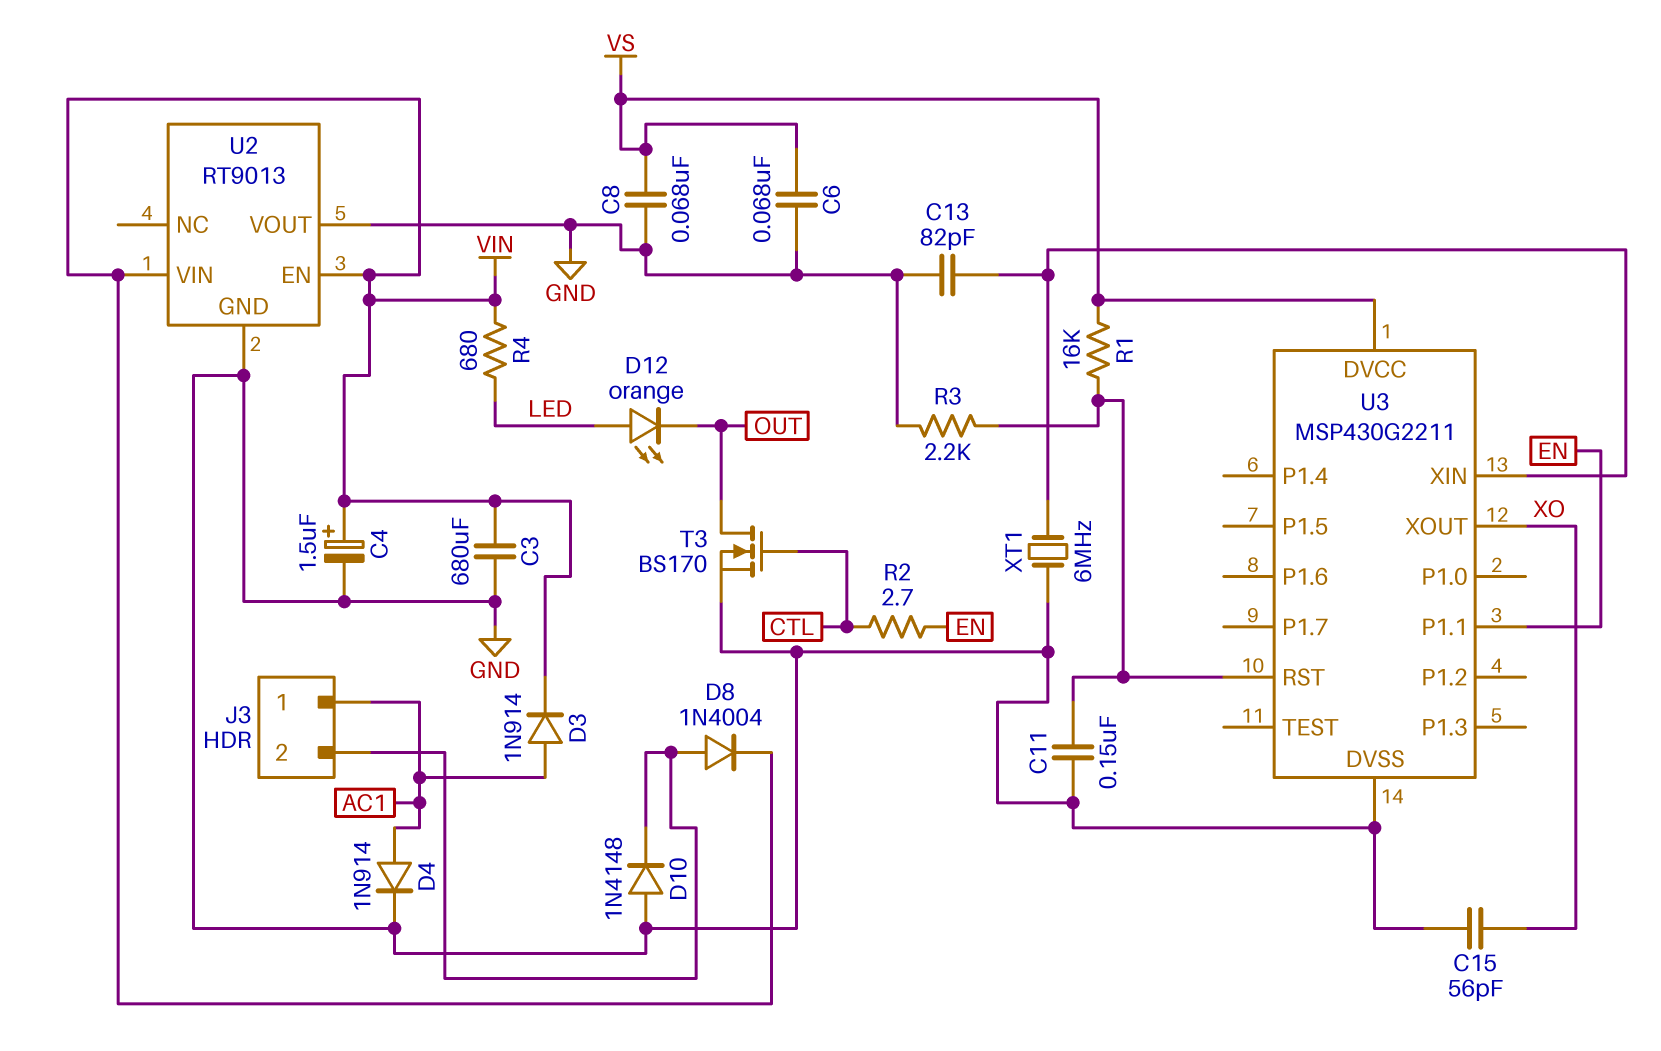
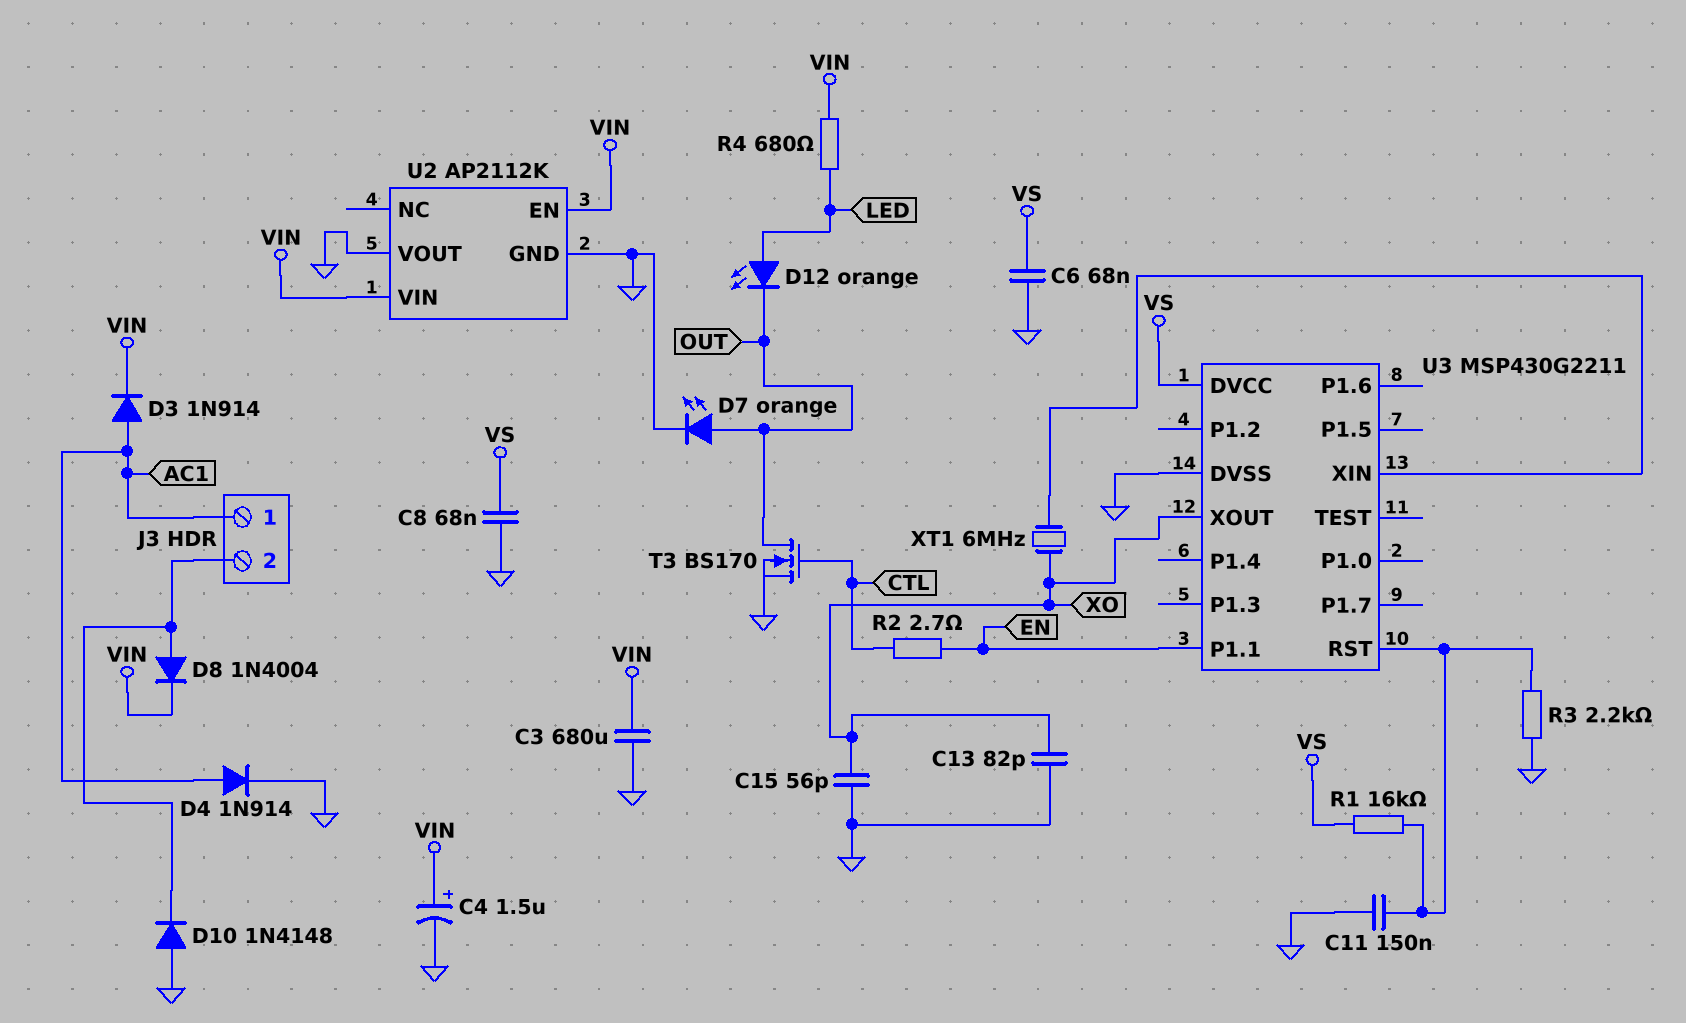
C13: 82pF (GND, U3/XIN) -> 82pF (GND, XO)
D7: none -> LED orange (A OUT, K GND)
U2: RT9013 -> AP2112K
XT1: 6MHz (GND, U3/XIN) -> 6MHz (U3/XIN, XO)

